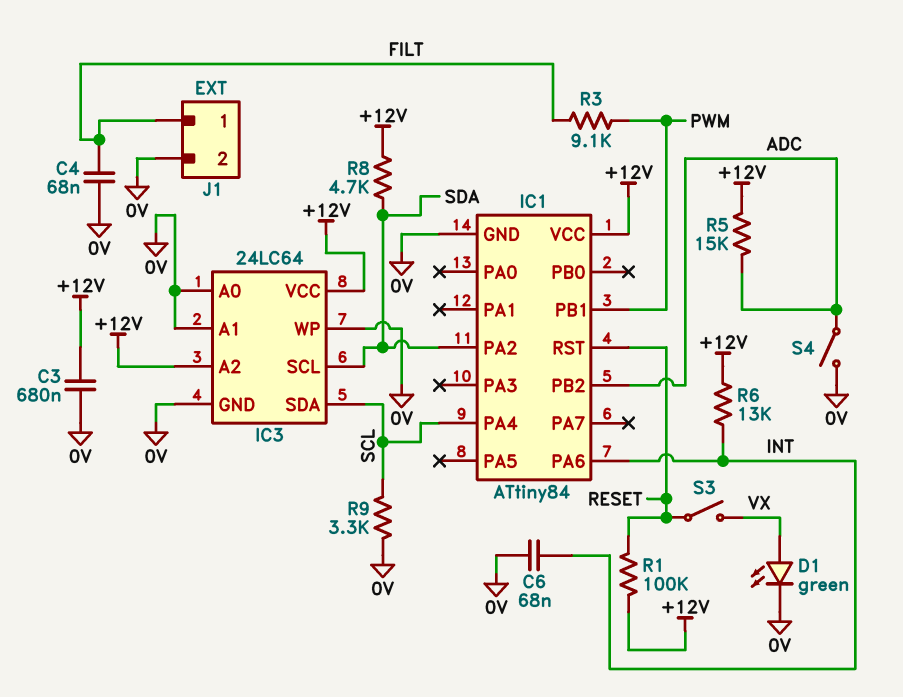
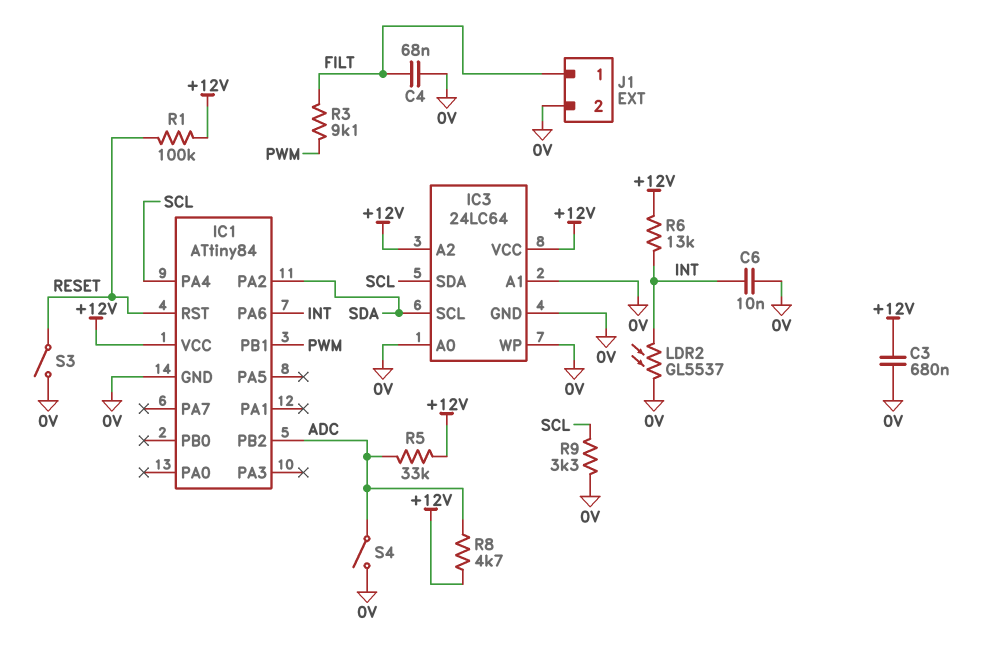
C6: 68nF (0V, INT) -> 10nF (0V, INT)
D1: LED green (A VX, K 0V) -> none
LDR2: none -> GL5537 (0V, INT)
R5: 15k (+12V, ADC) -> 33k (+12V, ADC)
R8: 4.7k (+12V, SDA) -> 4.7k (+12V, ADC)
S3: switch (RESET, VX) -> switch (0V, RESET)

